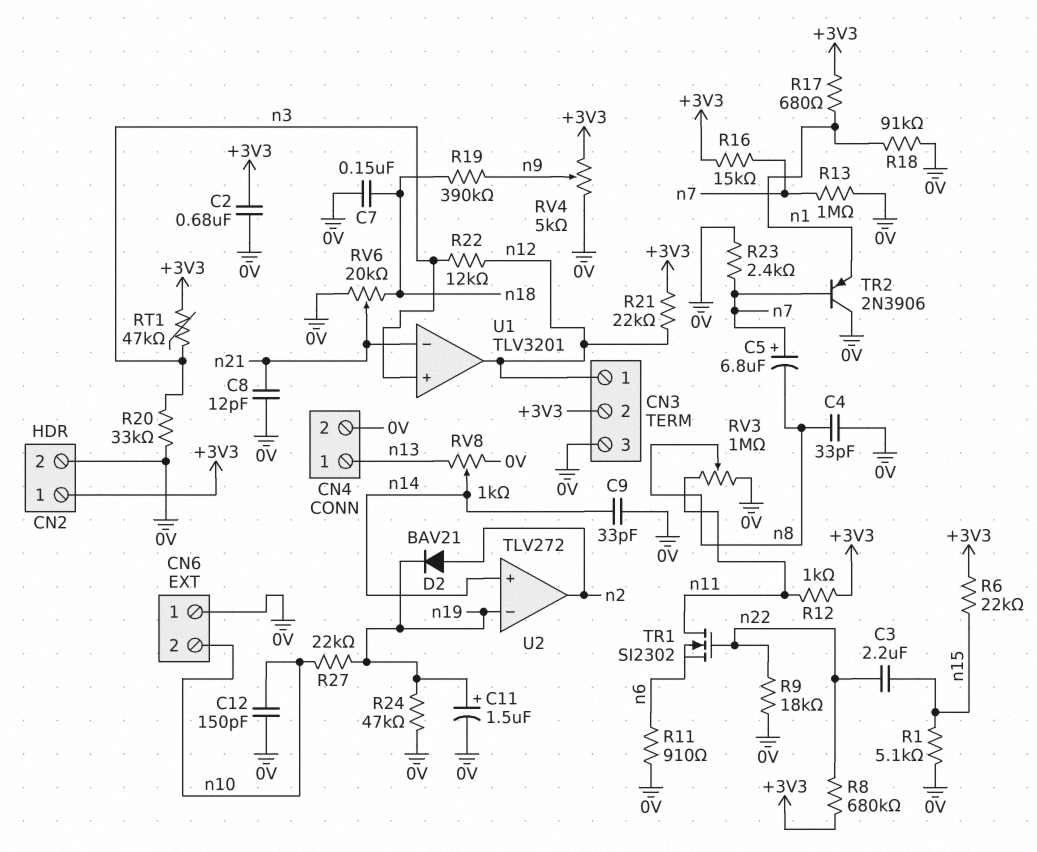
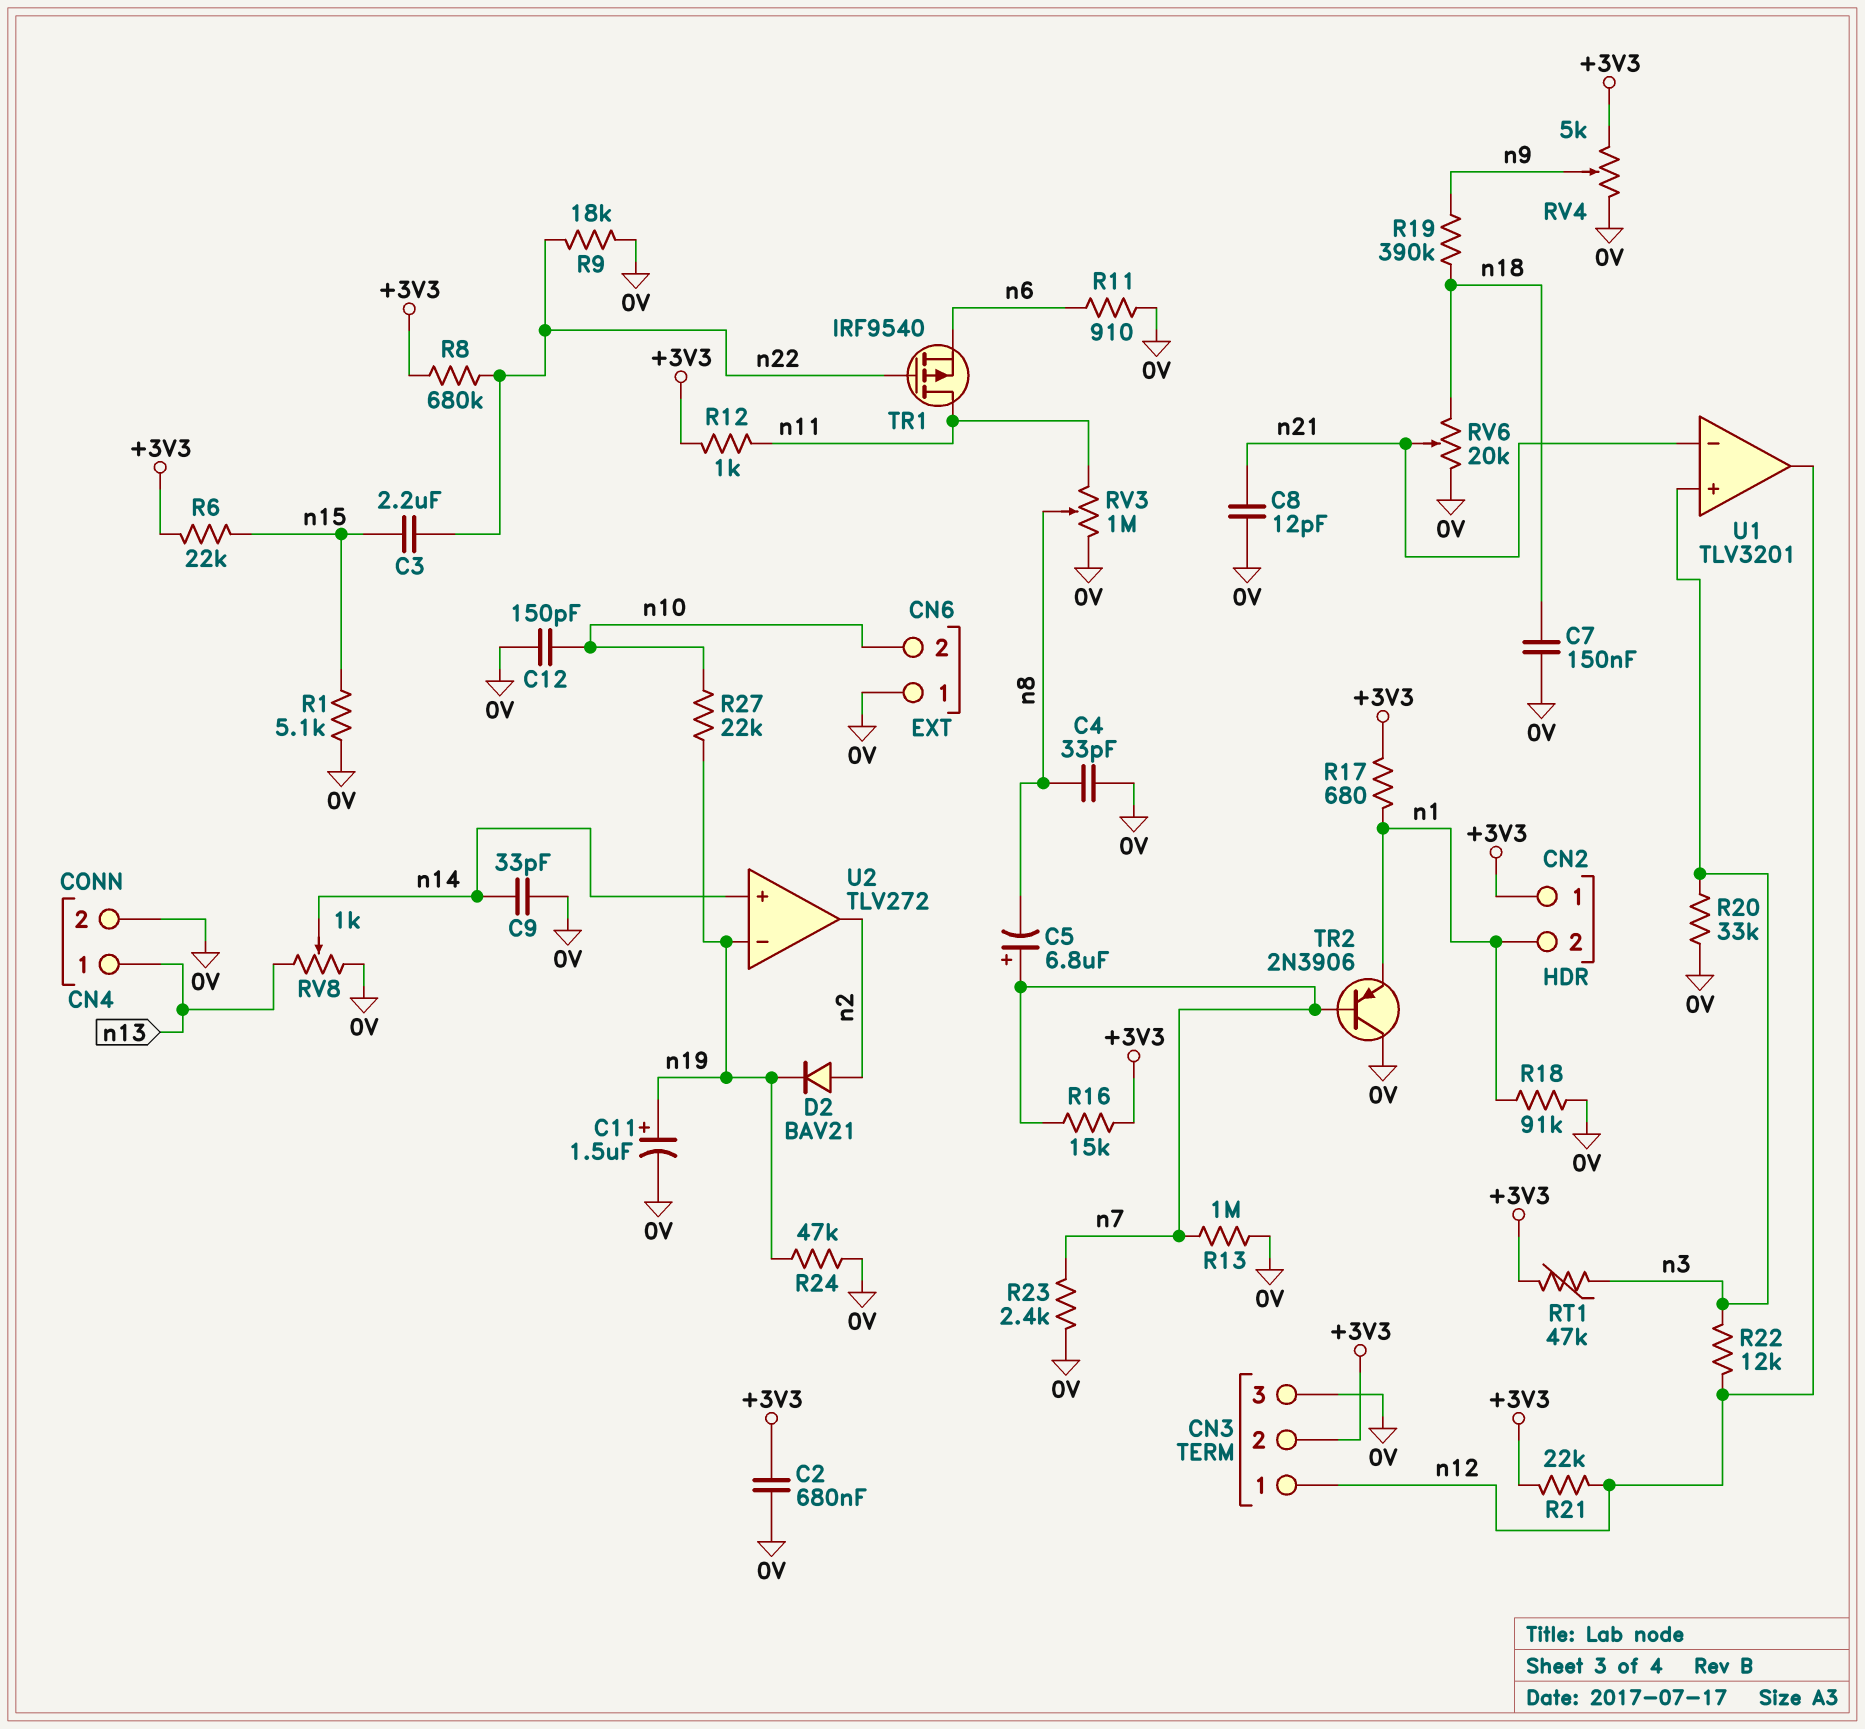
CN2 pin 2: 0V -> n1
TR1: NMOS SI2302 (G n22, D n11, S n6) -> PMOS IRF9540 (G n22, D n11, S n6)

